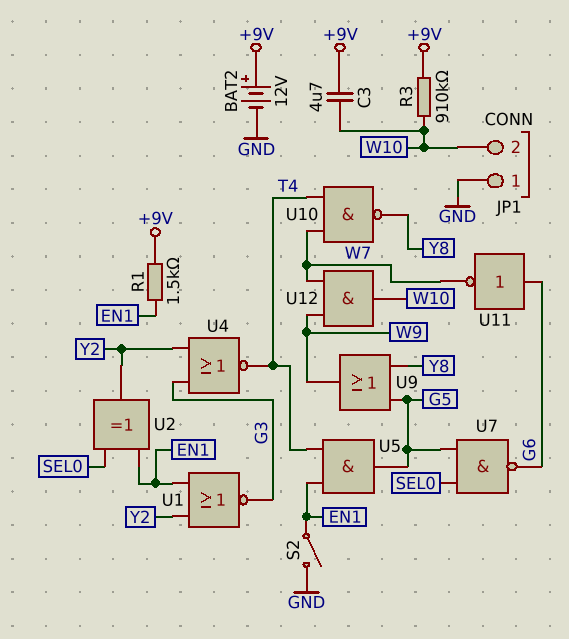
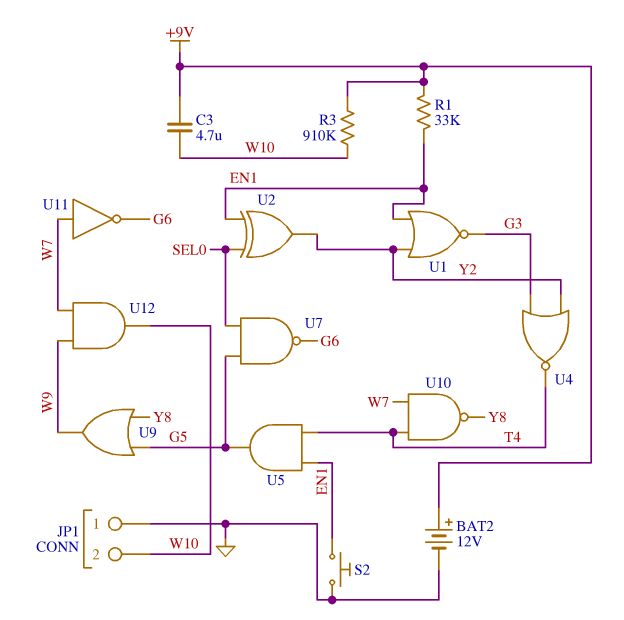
R1: 1.5k (+9V, EN1) -> 33k (+9V, EN1)
S2: switch (EN1, GND) -> button (EN1, GND)
U11: NOT (in G6, out W7) -> NOT (in W7, out G6)

